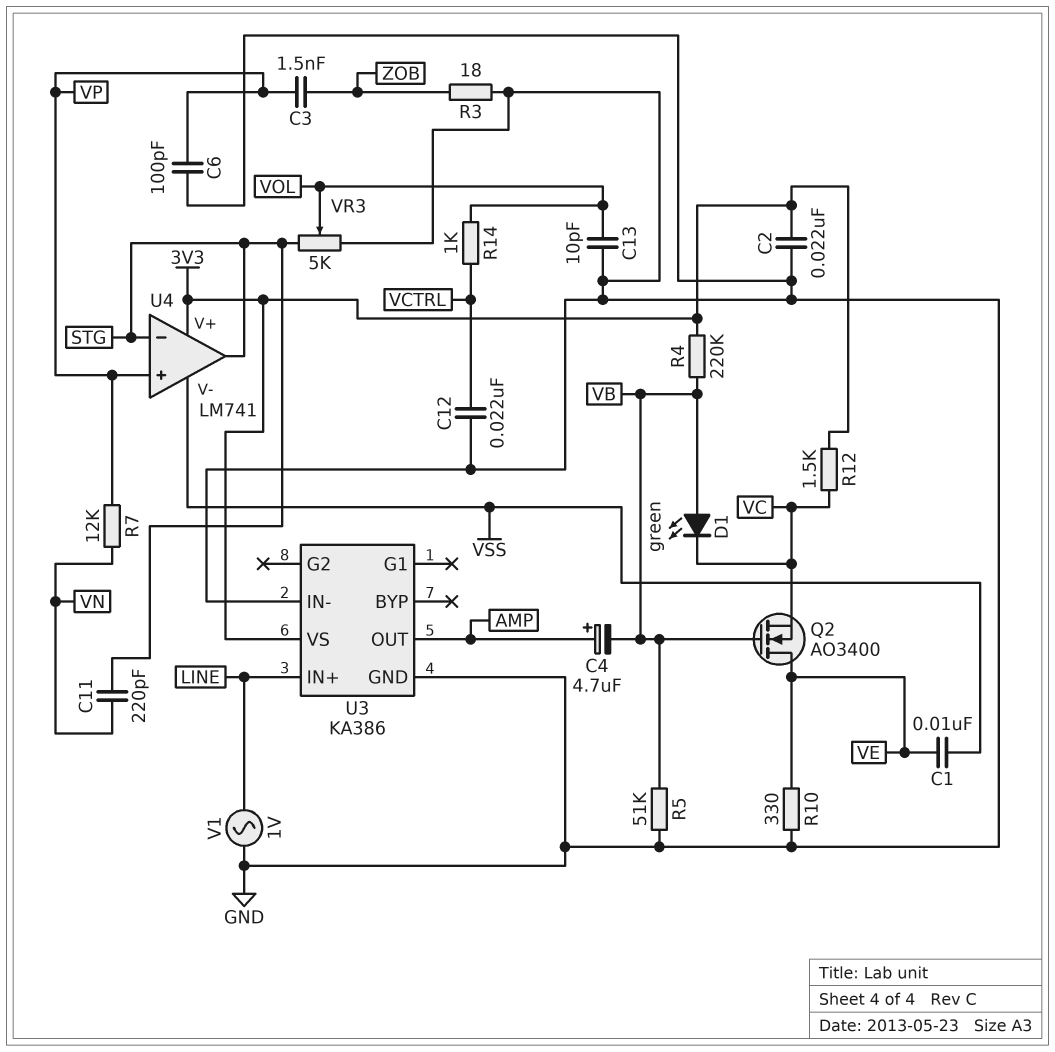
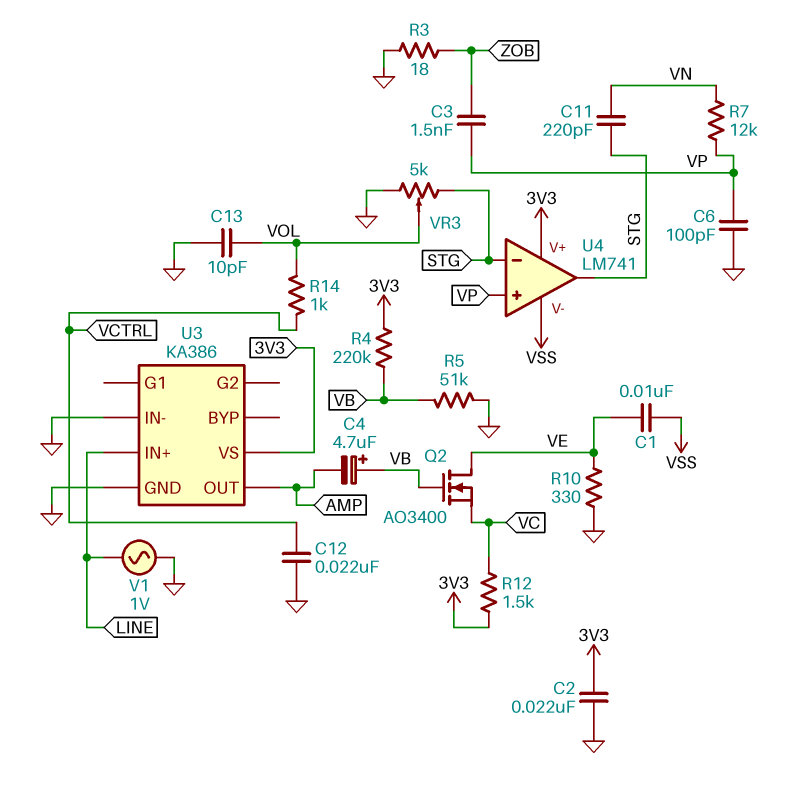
C4: 4.7uF (plus AMP, minus VB) -> 4.7uF (plus VB, minus AMP)
D1: LED green (A VB, K VC) -> none

